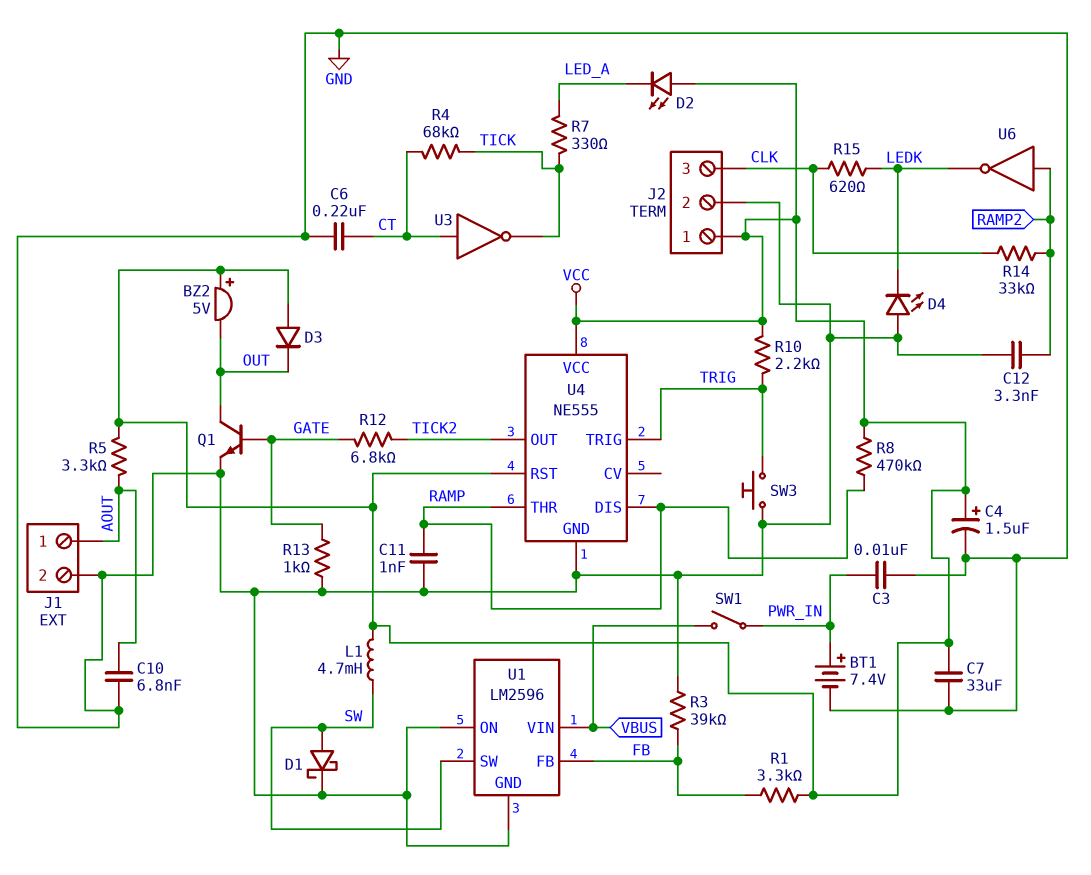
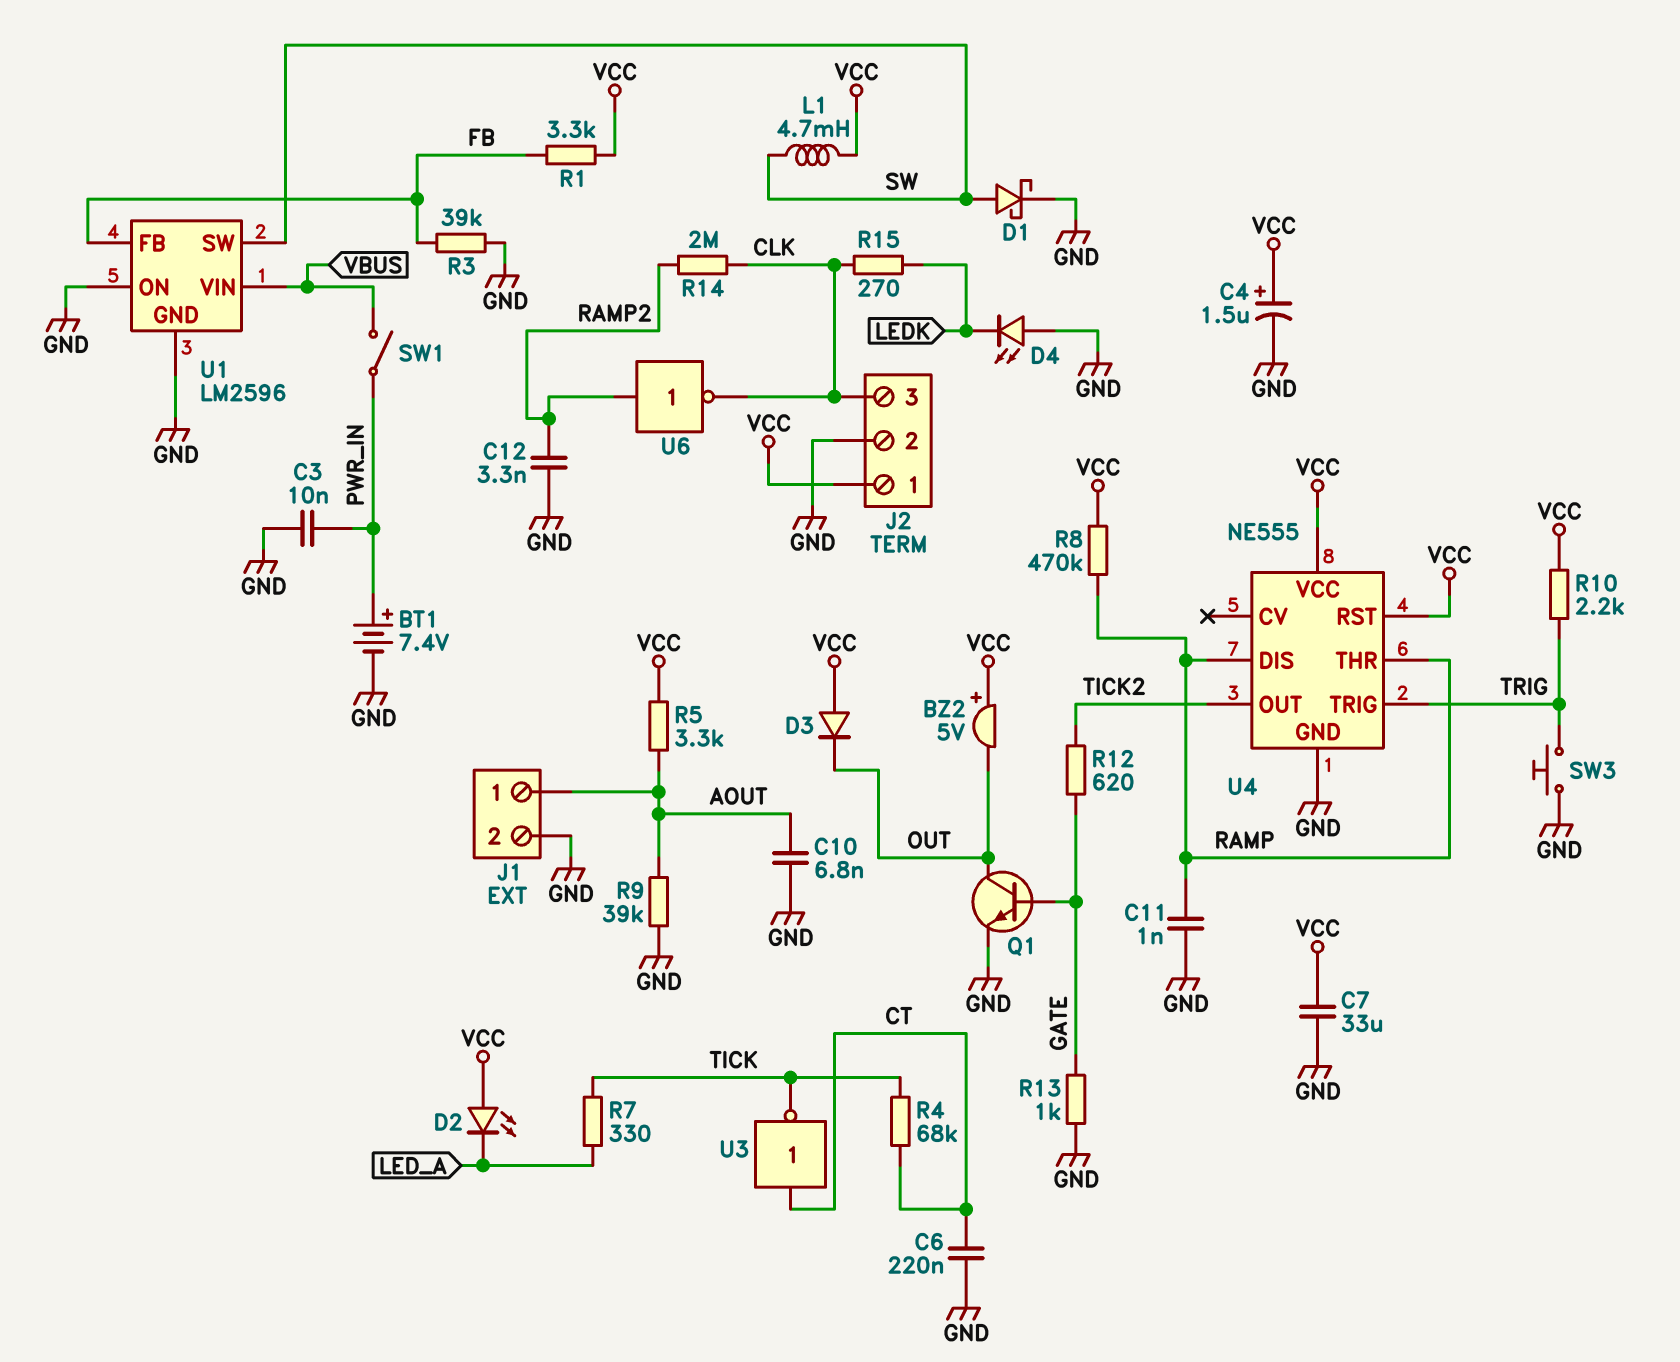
R9: none -> 39k (AOUT, GND)
R12: 6.8k (GATE, TICK2) -> 620 (GATE, TICK2)
R14: 33k (CLK, RAMP2) -> 2M (CLK, RAMP2)
R15: 620 (CLK, LEDK) -> 270 (CLK, LEDK)
U6: NOT (in RAMP2, out LEDK) -> NOT (in RAMP2, out CLK)

